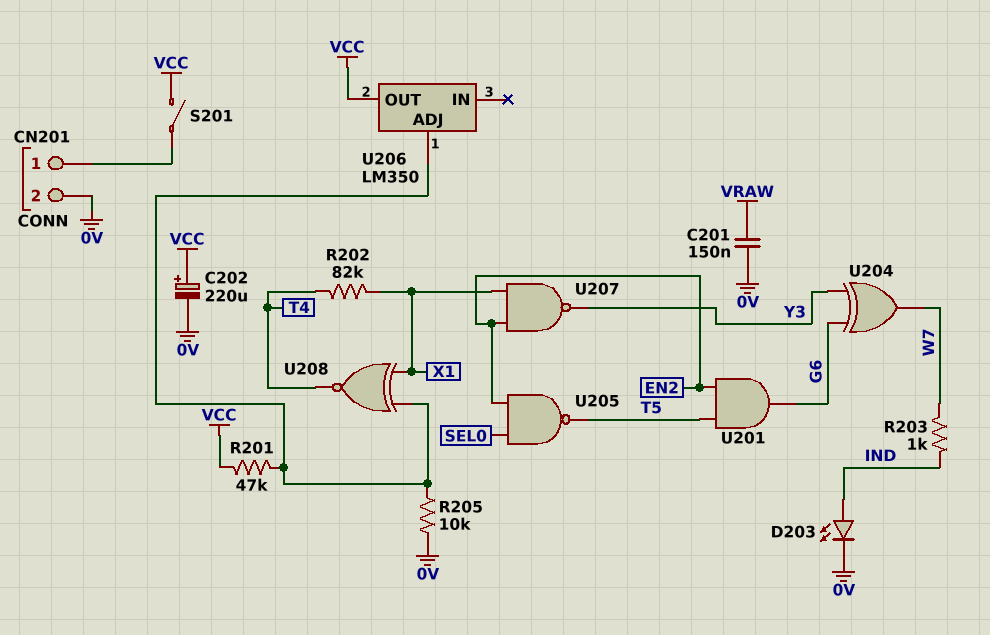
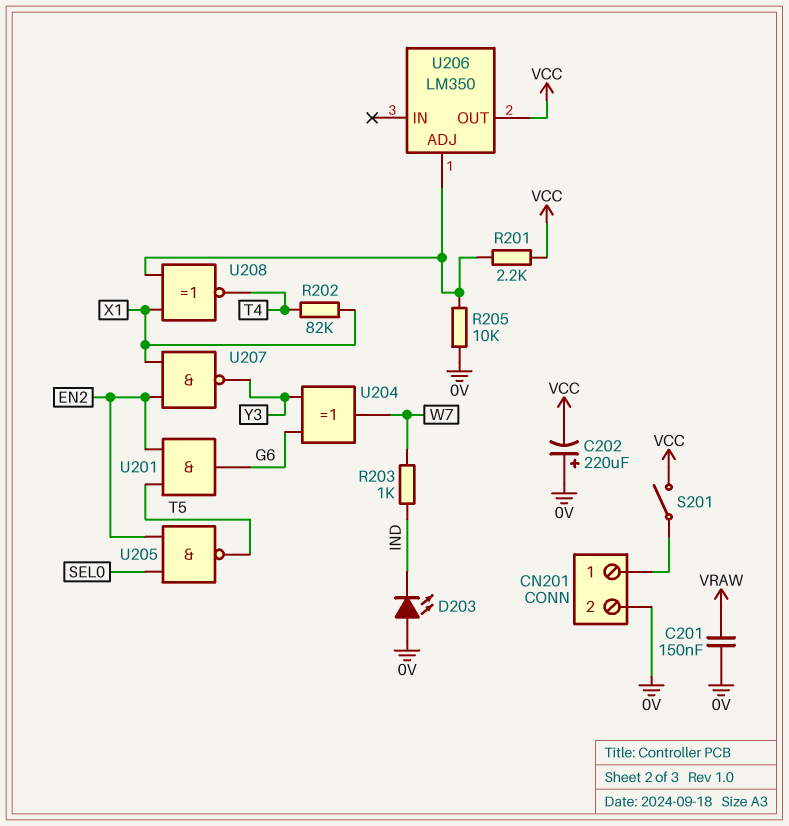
C202: 220uF (plus VCC, minus 0V) -> 220uF (plus 0V, minus VCC)
D203: LED (A IND, K 0V) -> LED (A 0V, K IND)
R201: 47k (U206/ADJ, VCC) -> 2.2k (U206/ADJ, VCC)

